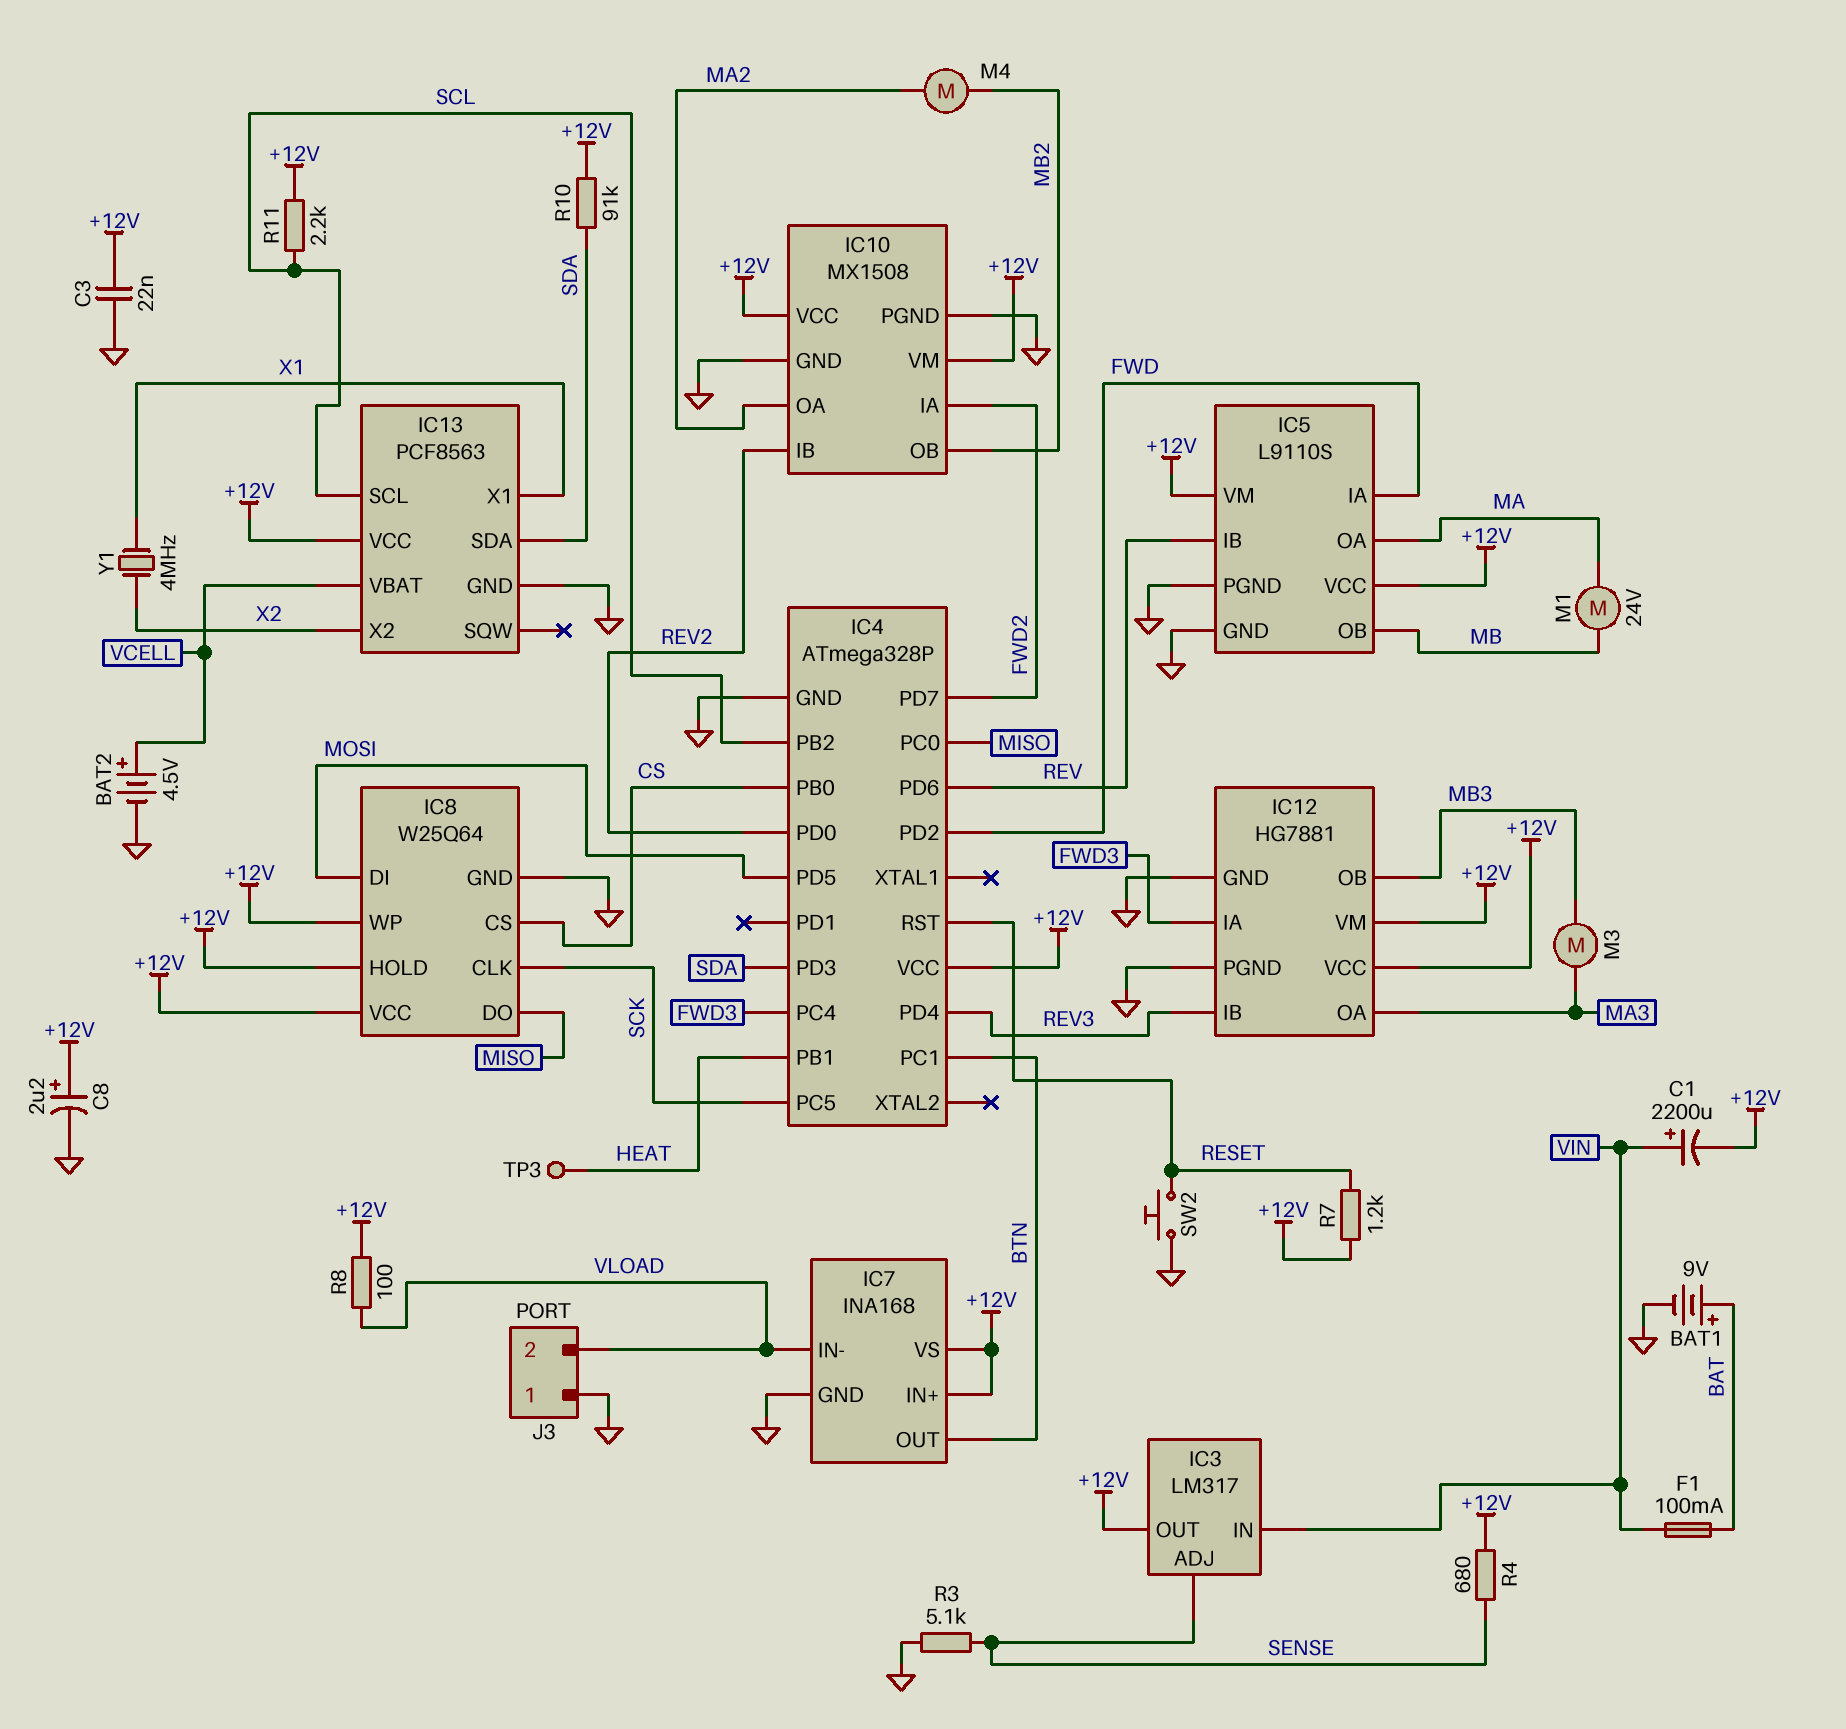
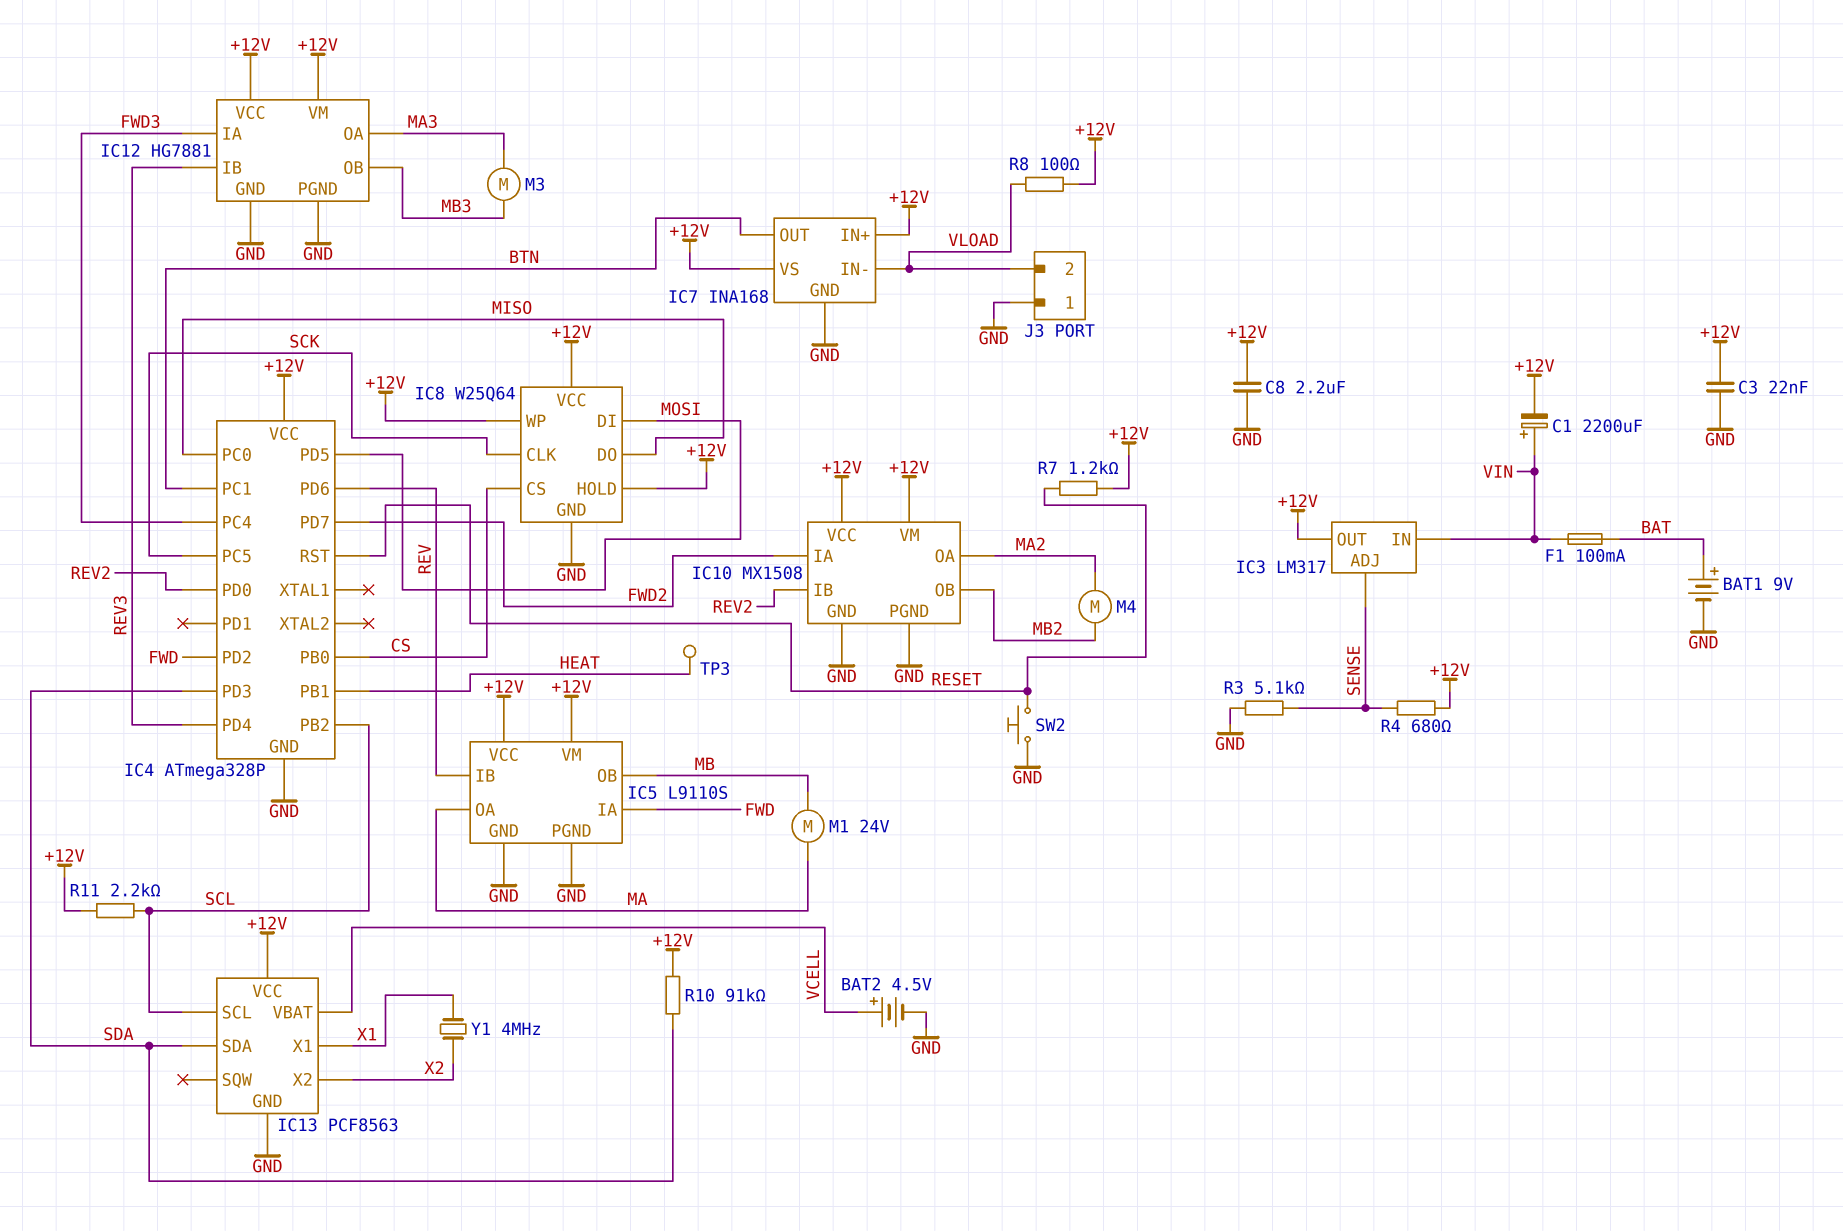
C8: 2.2uF (plus +12V, minus GND) -> 2.2uF (+12V, GND)

